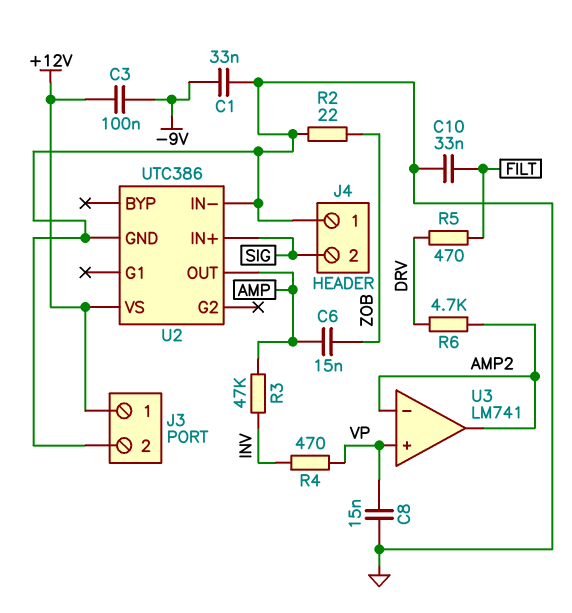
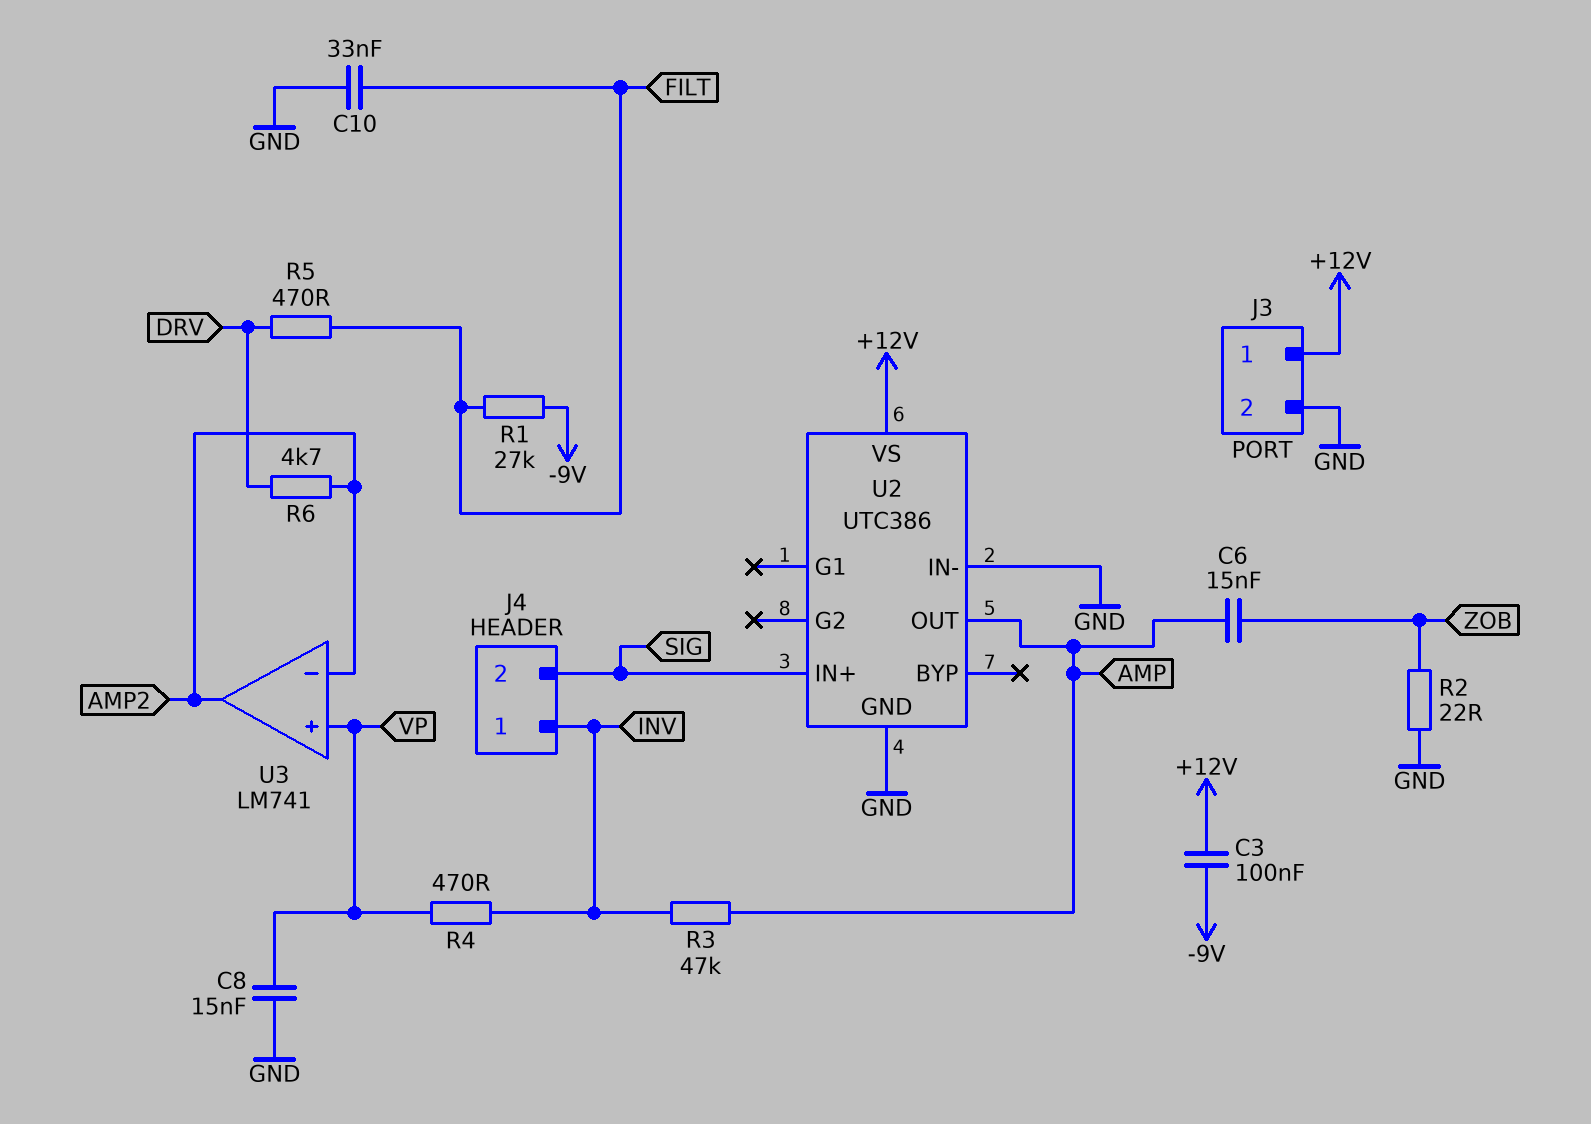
C1: 33nF (-9V, GND) -> none
J4 pin 1: GND -> INV
R1: none -> 27k (-9V, FILT)

